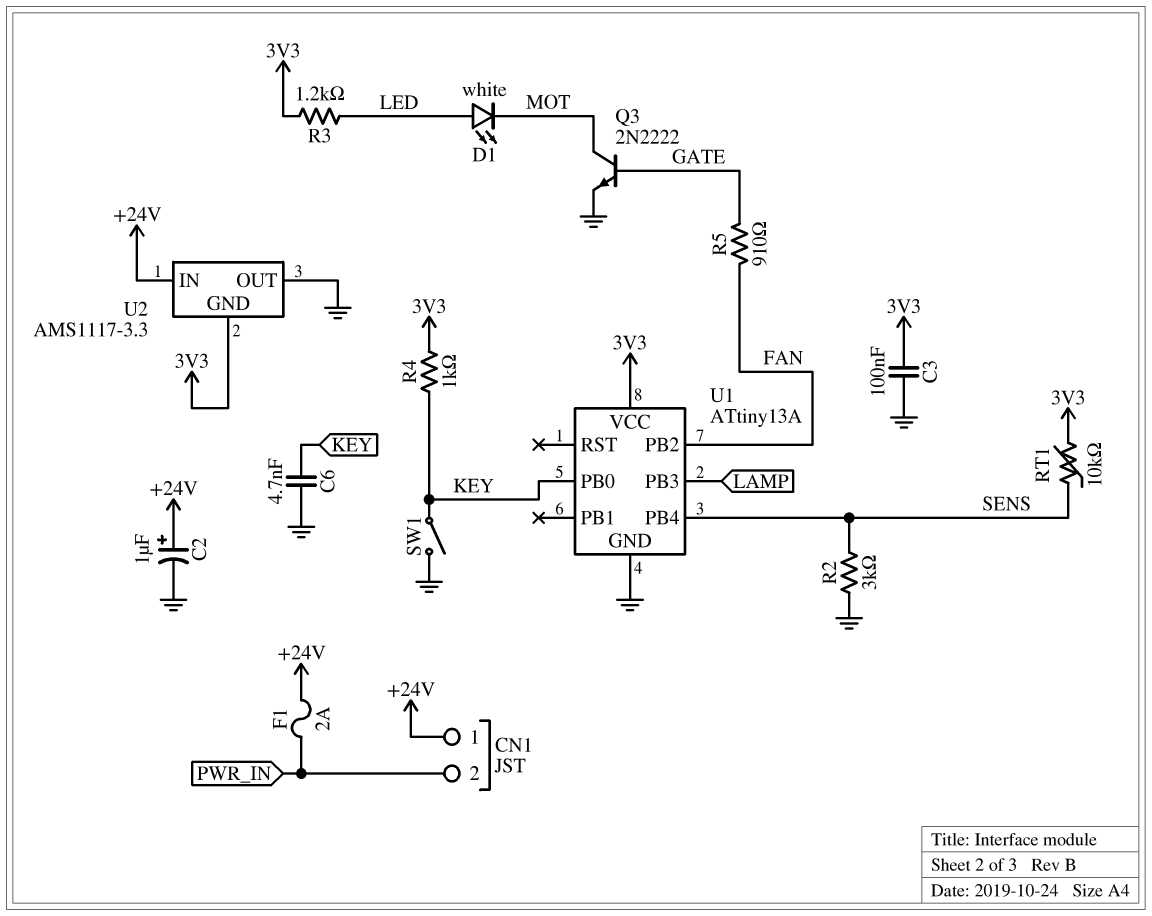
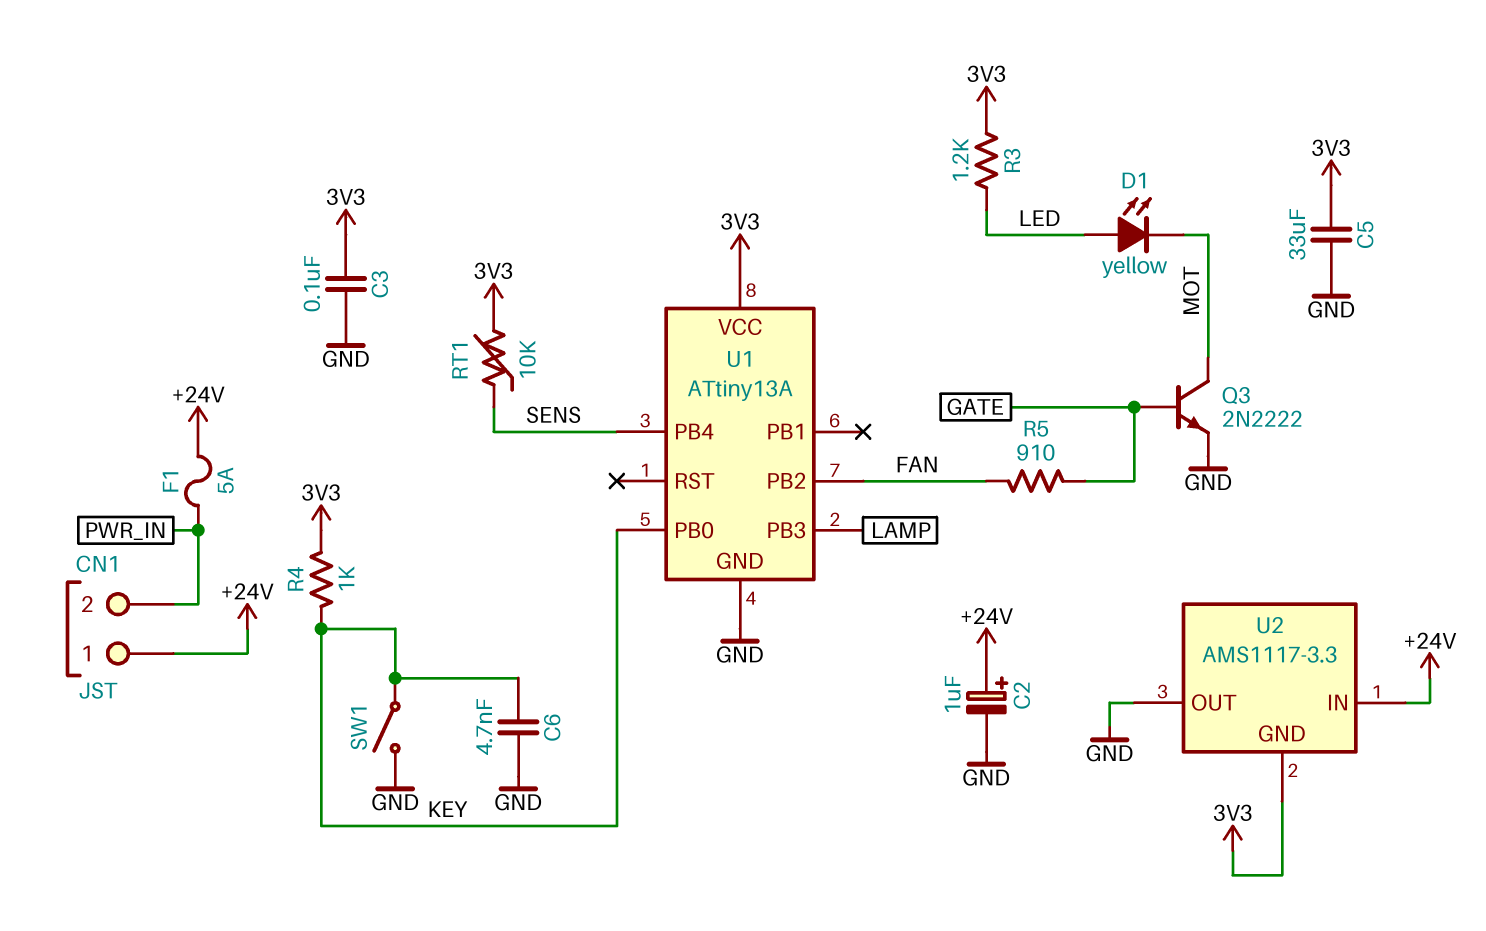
C5: none -> 33uF (3V3, GND)
D1: LED white (A LED, K MOT) -> LED yellow (A LED, K MOT)
F1: 2A (+24V, PWR_IN) -> 5A (+24V, PWR_IN)
R2: 3k (GND, SENS) -> none

